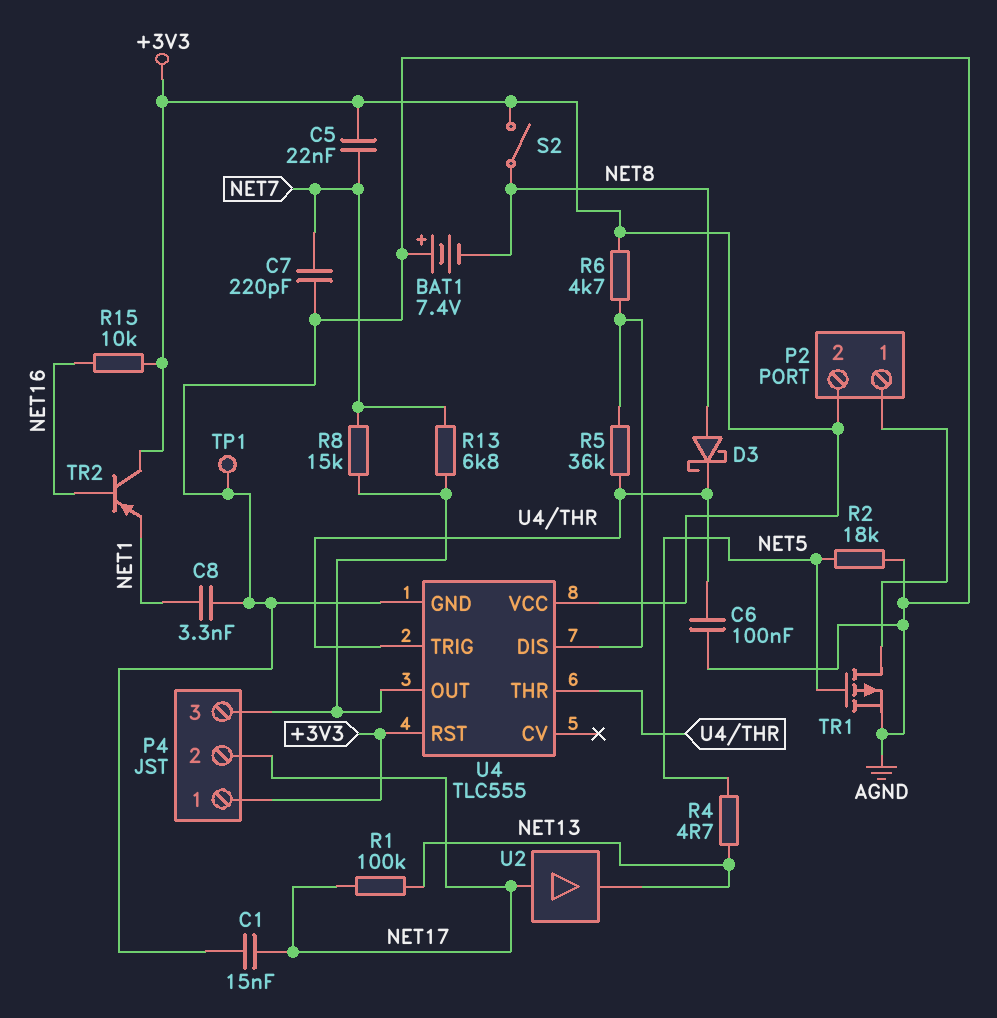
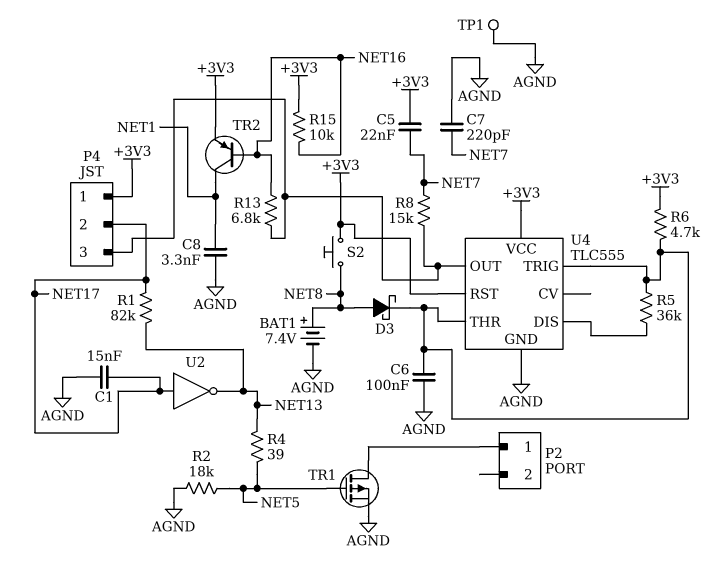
BAT1: 7.4V (plus AGND, minus NET8) -> 7.4V (plus NET8, minus AGND)
P2 pin 2: +3V3 -> none
R1: 100k (NET13, NET17) -> 82k (NET13, NET17)
R4: 4.7 (NET5, NET13) -> 39 (NET5, NET13)
R6: 4.7k (+3V3, U4/DIS) -> 4.7k (+3V3, U4/THR)
R13: 6.8k (NET7, P4/3) -> 6.8k (NET16, P4/3)
S2: switch (+3V3, NET8) -> button (+3V3, NET8)
TR2: PNP (B NET16, C +3V3, E NET1) -> PNP (B NET16, C NET1, E +3V3)
U2: buffer (in NET17, out NET13) -> NOT (in NET17, out NET13)

